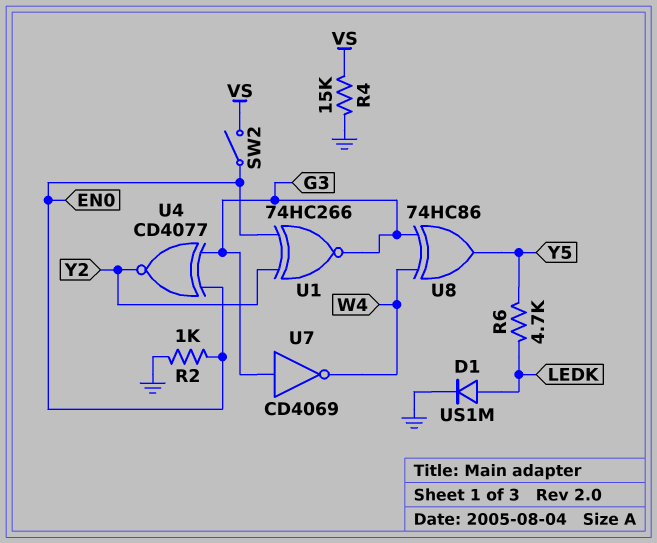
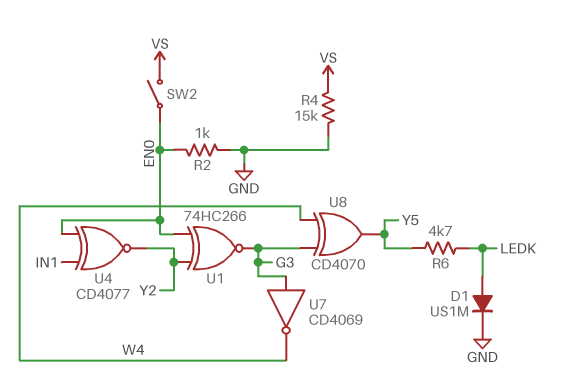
U4: XNOR CD4077 (in EN0, in G3, out Y2) -> XNOR CD4077 (in EN0, in IN1, out Y2)
U8: XOR 74HC86 (in G3, in W4, out Y5) -> XOR CD4070 (in G3, in W4, out Y5)

